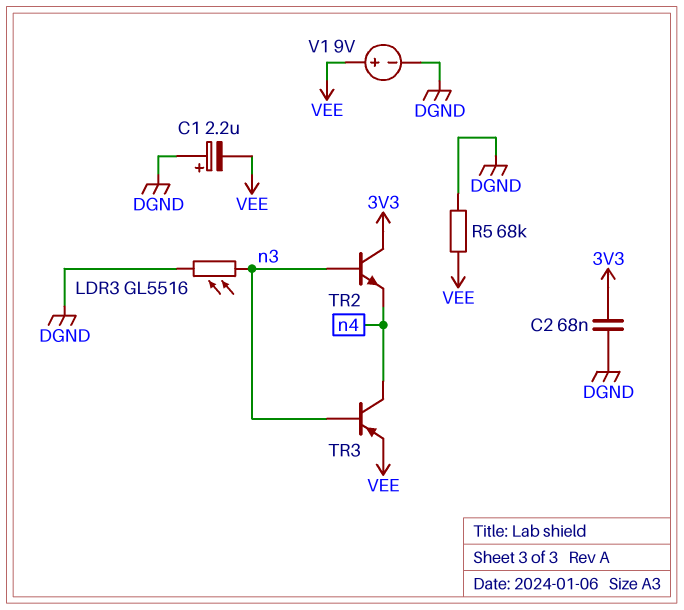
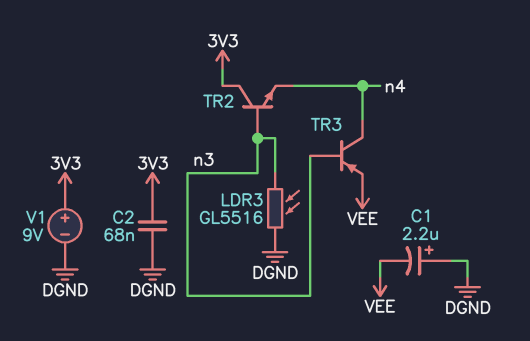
R5: 68k (DGND, VEE) -> none
V1: 9V (plus VEE, minus DGND) -> 9V (plus 3V3, minus DGND)

